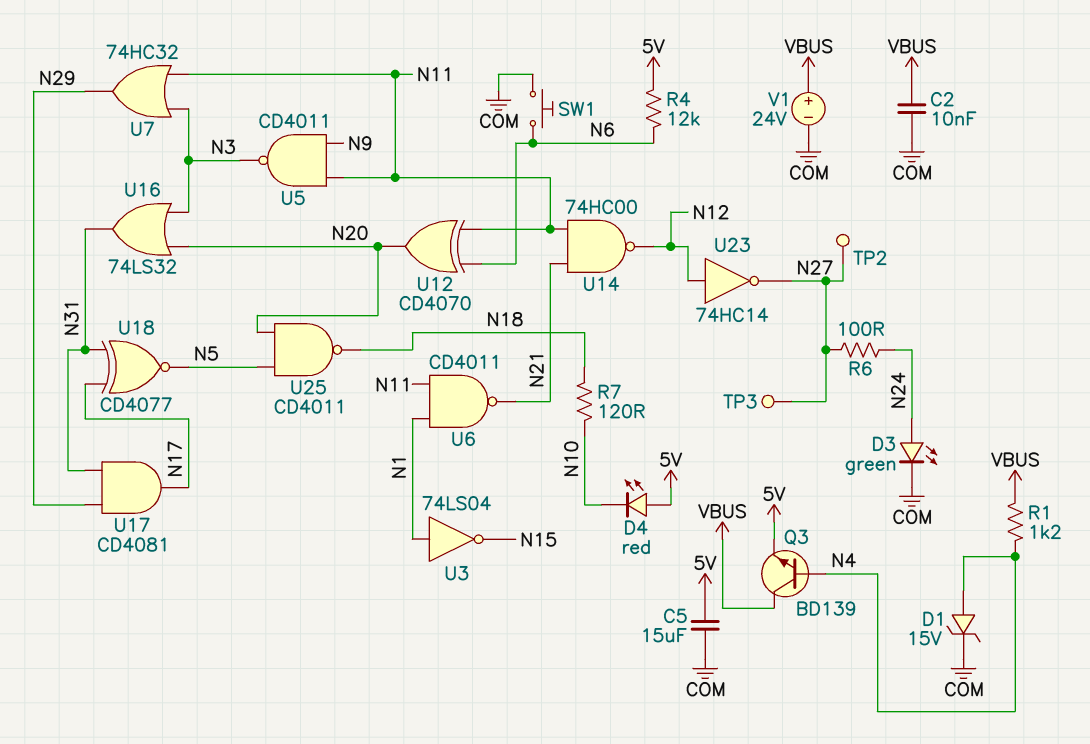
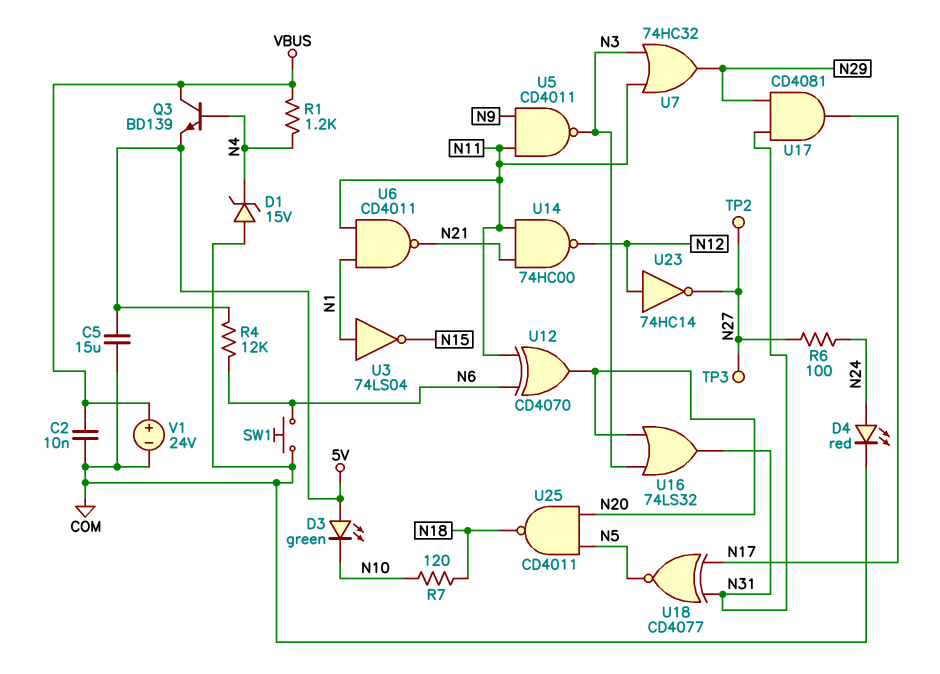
D1: zener 15V (A N4, K COM) -> zener 15V (A COM, K N4)
D3: LED green (A N24, K COM) -> LED green (A 5V, K N10)
D4: LED red (A 5V, K N10) -> LED red (A N24, K COM)

